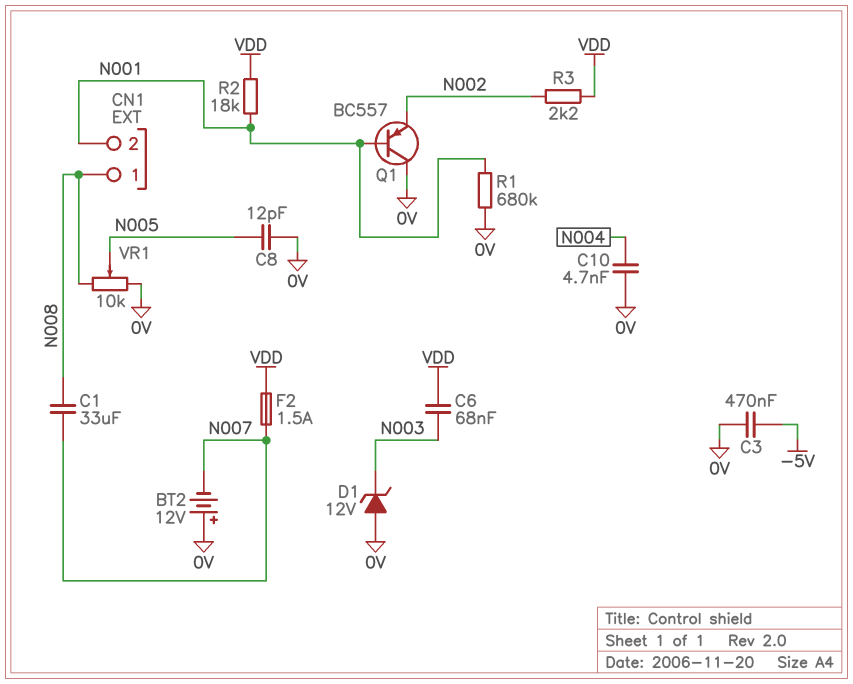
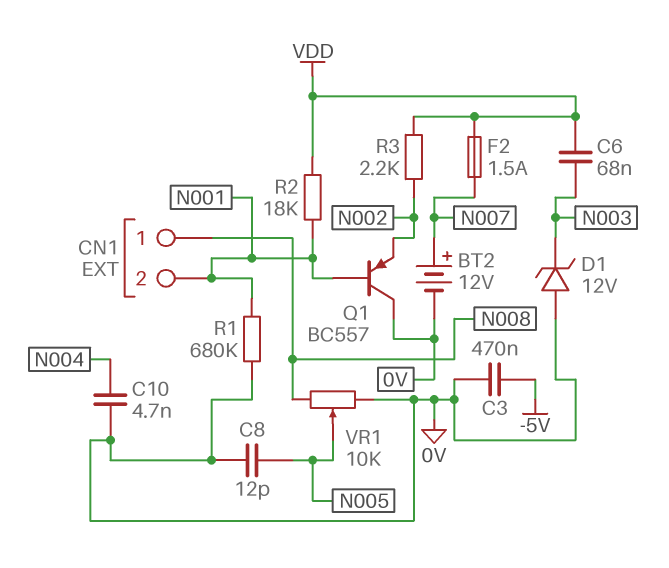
BT2: 12V (plus 0V, minus N007) -> 12V (plus N007, minus 0V)
C1: 33uF (N007, N008) -> none

